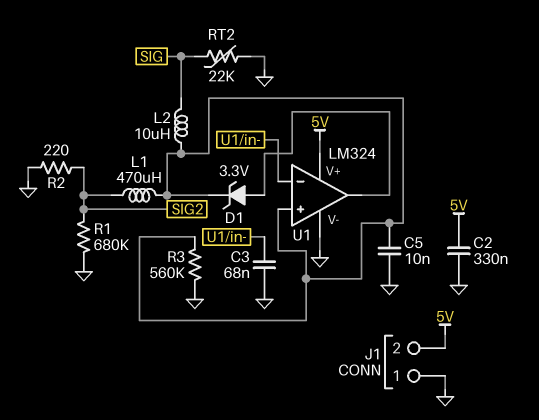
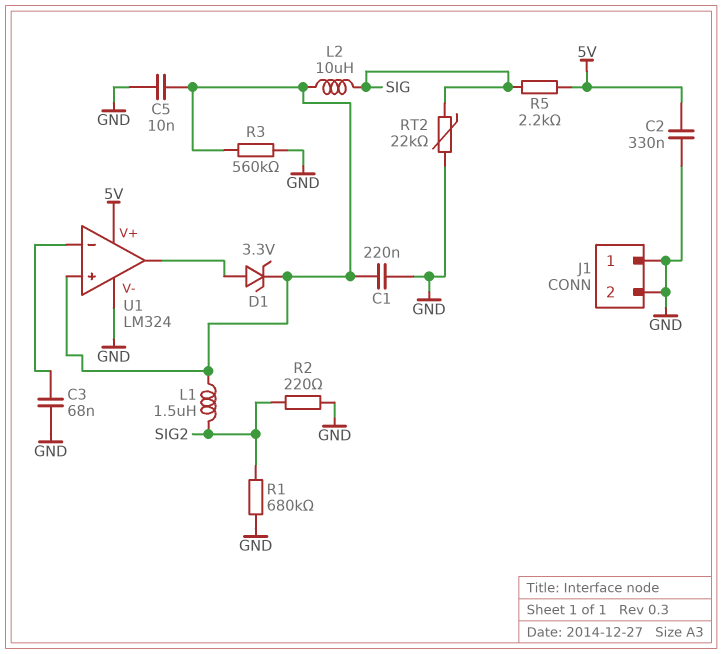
C1: none -> 220nF (GND, U1/in+)
J1 pin 2: 5V -> GND
L1: 470uH (SIG2, U1/in+) -> 1.5uH (SIG2, U1/in+)
R5: none -> 2.2k (5V, SIG)

